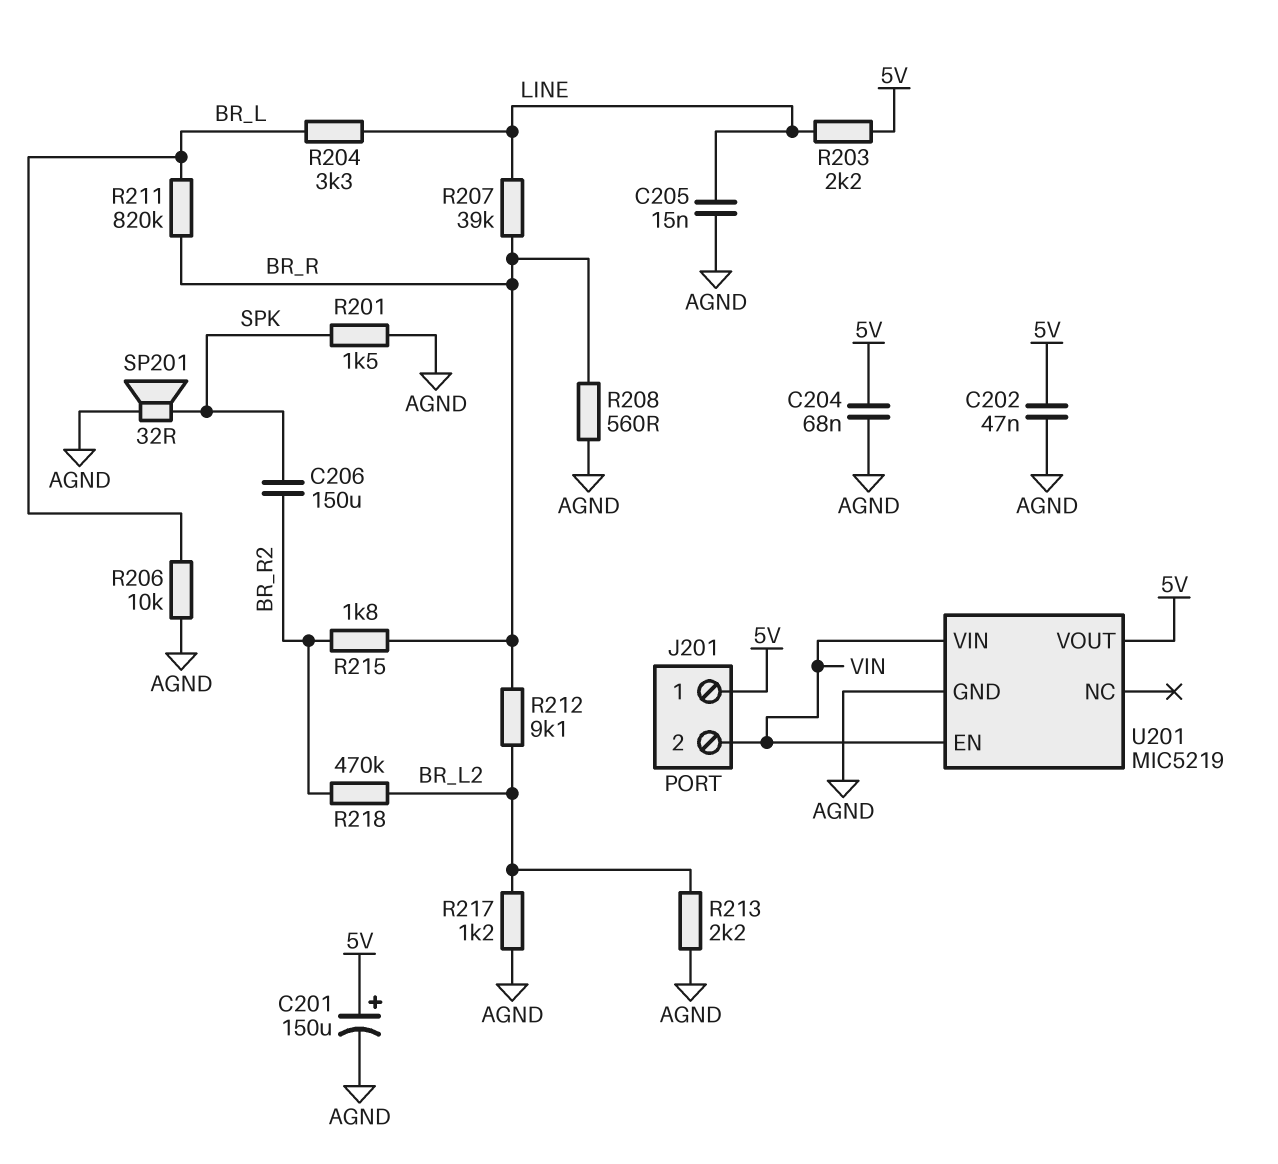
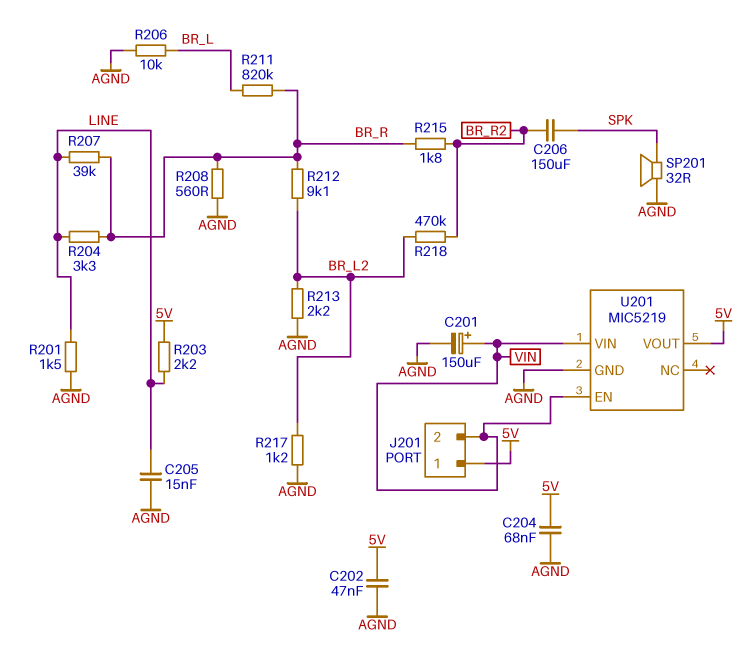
C201: 150uF (plus 5V, minus AGND) -> 150uF (plus VIN, minus AGND)
R201: 1.5k (AGND, SPK) -> 1.5k (AGND, LINE)
R204: 3.3k (BR_L, LINE) -> 3.3k (BR_R, LINE)

